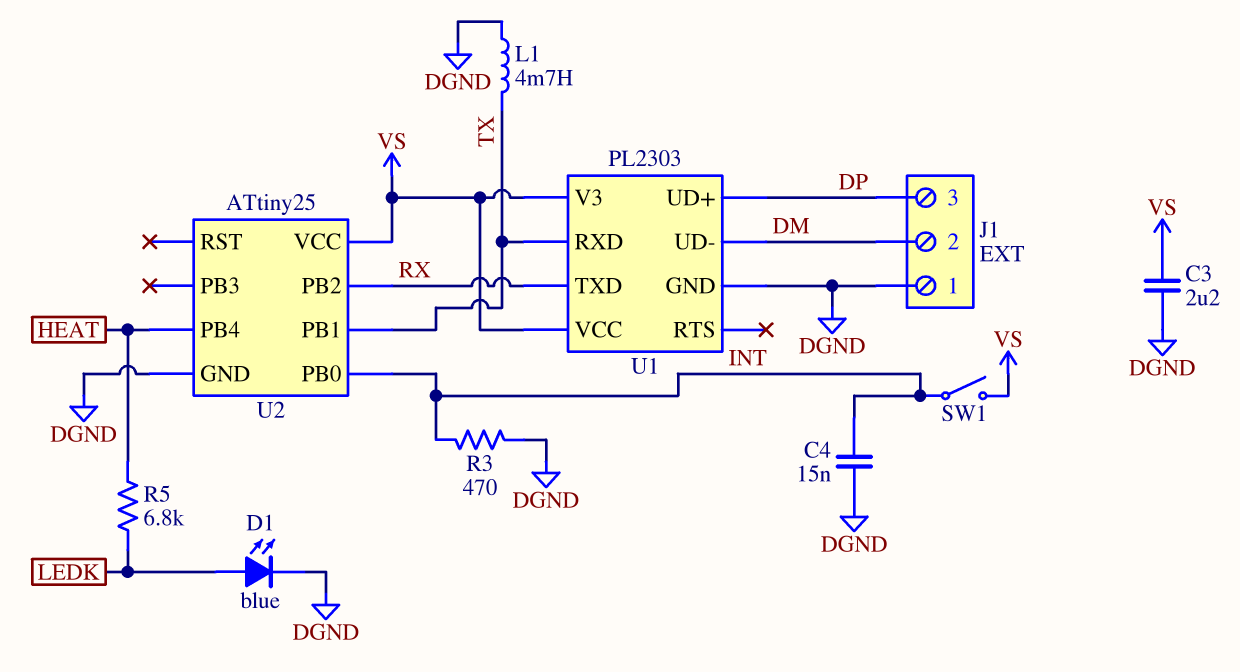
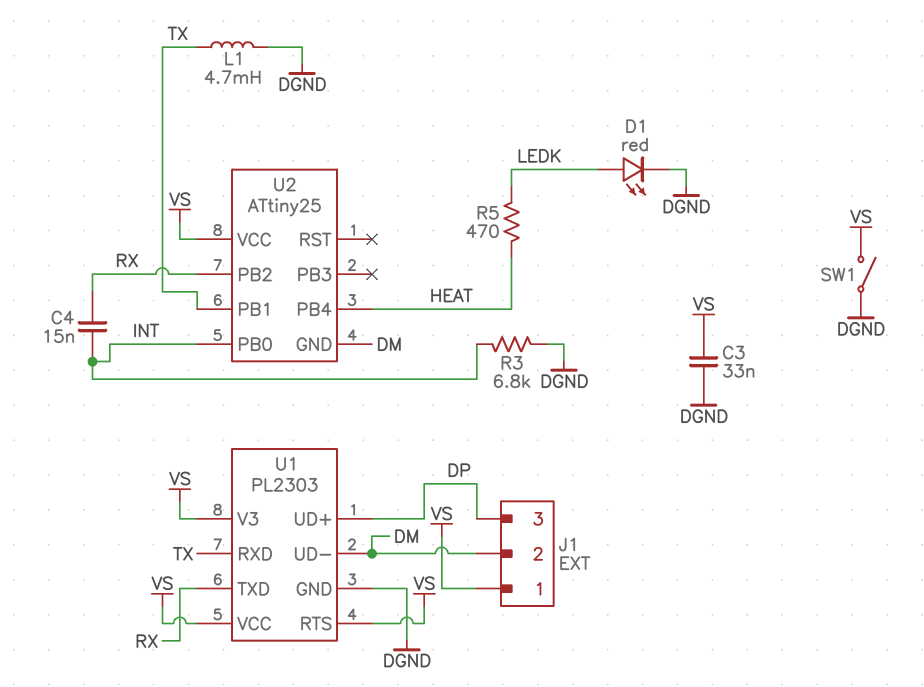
C3: 2.2uF (DGND, VS) -> 33nF (DGND, VS)
C4: 15nF (DGND, INT) -> 15nF (INT, RX)
D1: LED blue (A LEDK, K DGND) -> LED red (A LEDK, K DGND)
J1 pin 1: DGND -> VS
R3: 470 (DGND, INT) -> 6.8k (DGND, INT)
R5: 6.8k (HEAT, LEDK) -> 470 (HEAT, LEDK)
SW1: switch (INT, VS) -> switch (DGND, VS)
U1 pin RTS: none -> VS
U2 pin GND: DGND -> DM

